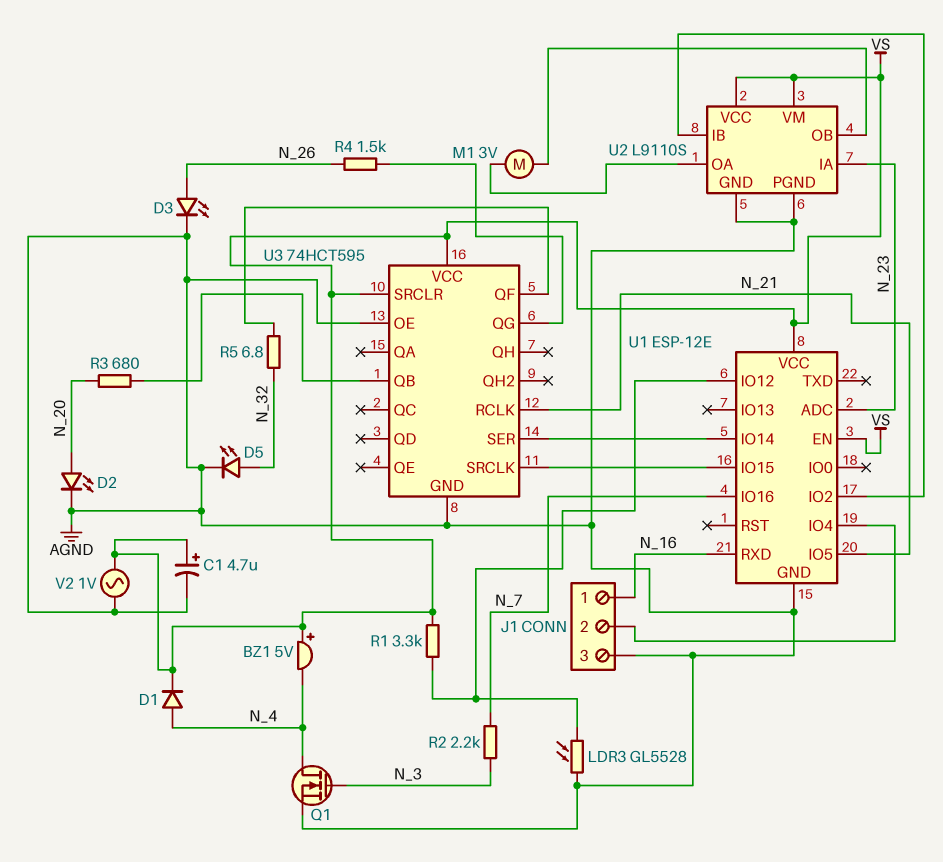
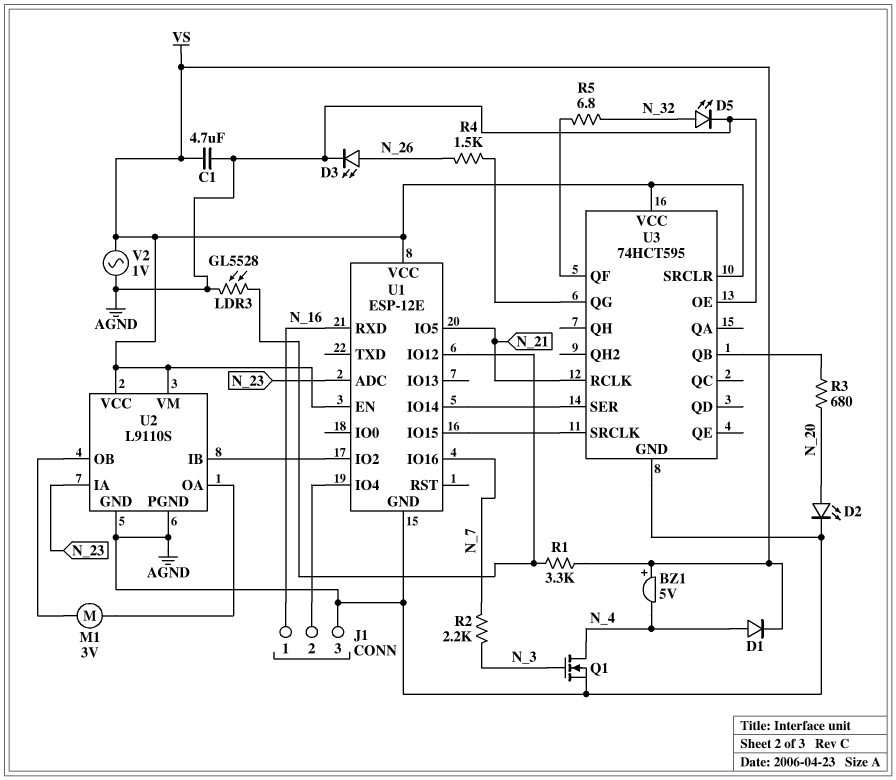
C1: 4.7uF (plus VS, minus AGND) -> 4.7uF (AGND, VS)

